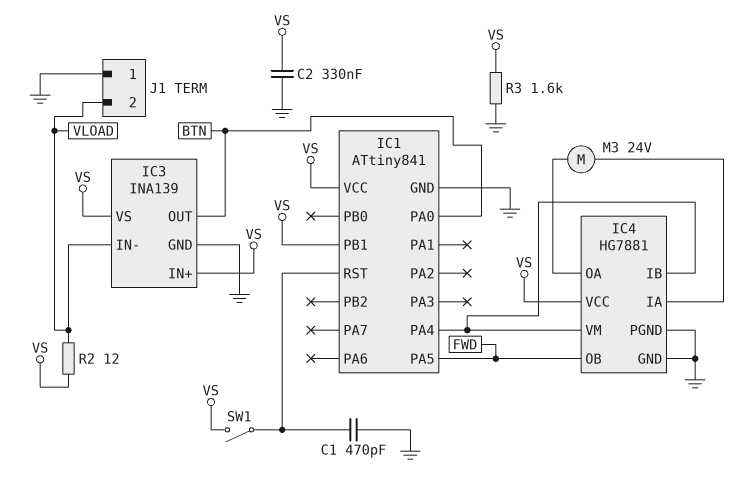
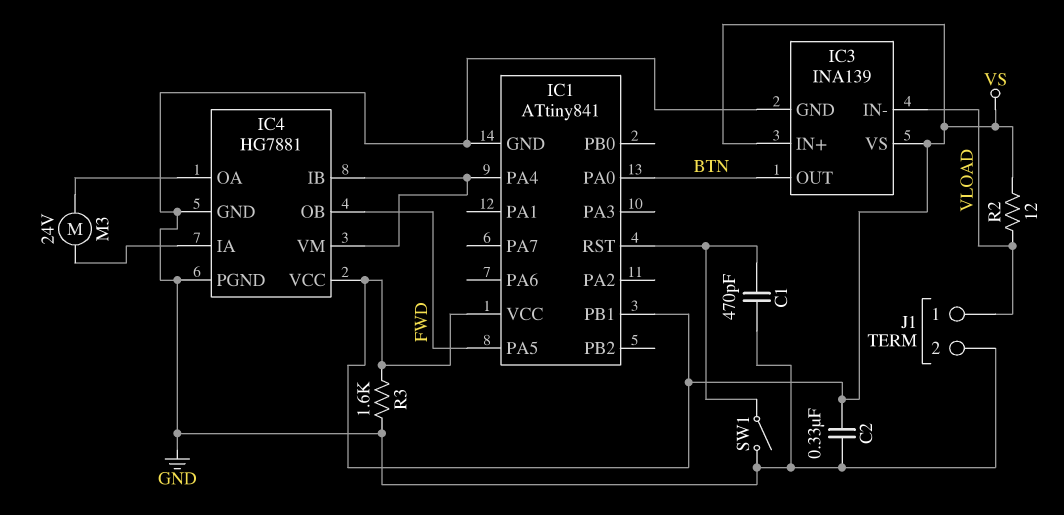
J1 pin 1: GND -> VLOAD
J1 pin 2: VLOAD -> GND
SW1: switch (IC1/RST, VS) -> switch (GND, IC1/RST)

